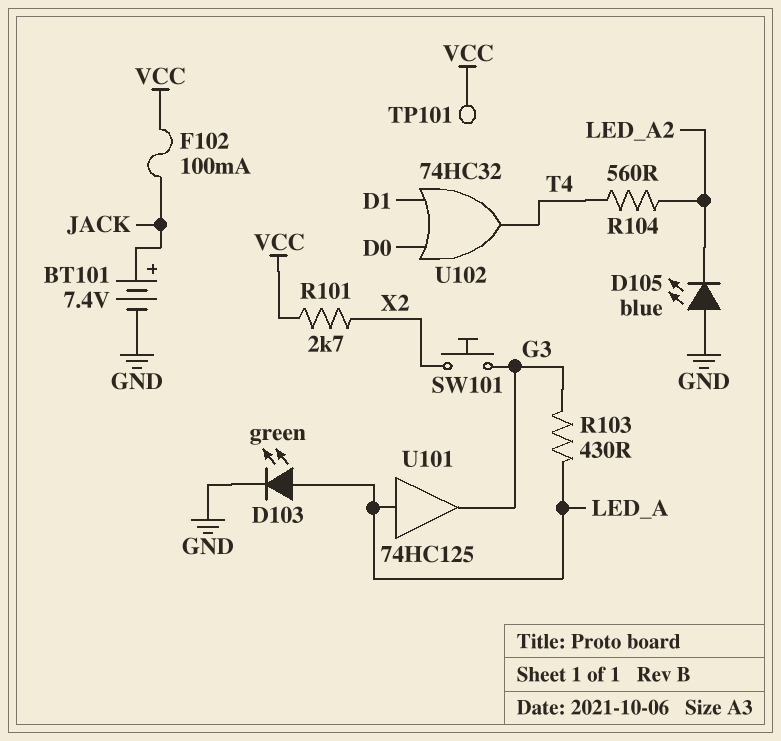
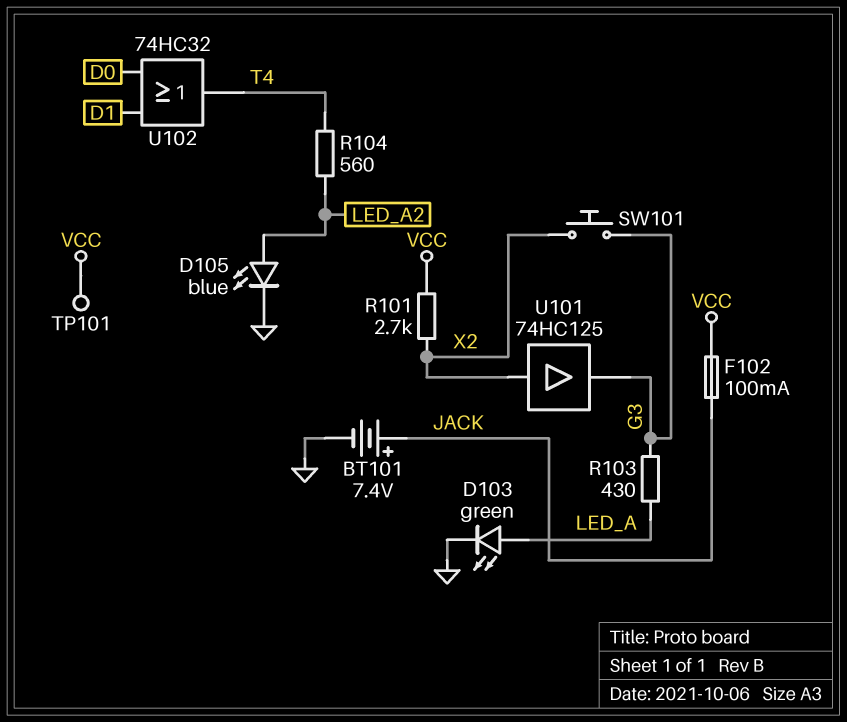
D105: LED blue (A GND, K LED_A2) -> LED blue (A LED_A2, K GND)
U101: buffer 74HC125 (in LED_A, out G3) -> buffer 74HC125 (in X2, out G3)

